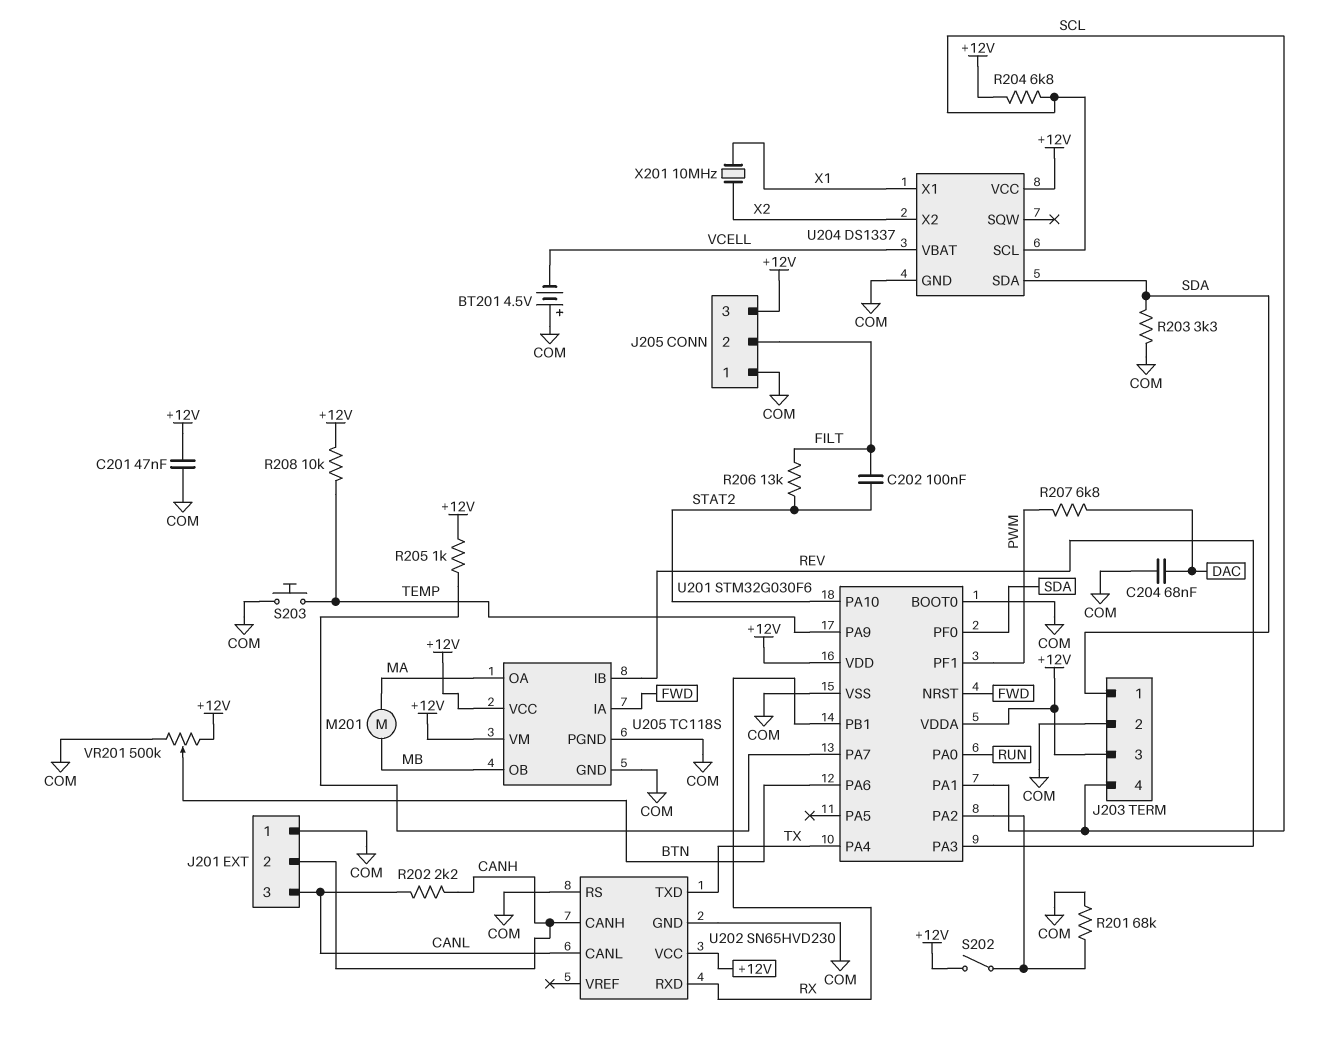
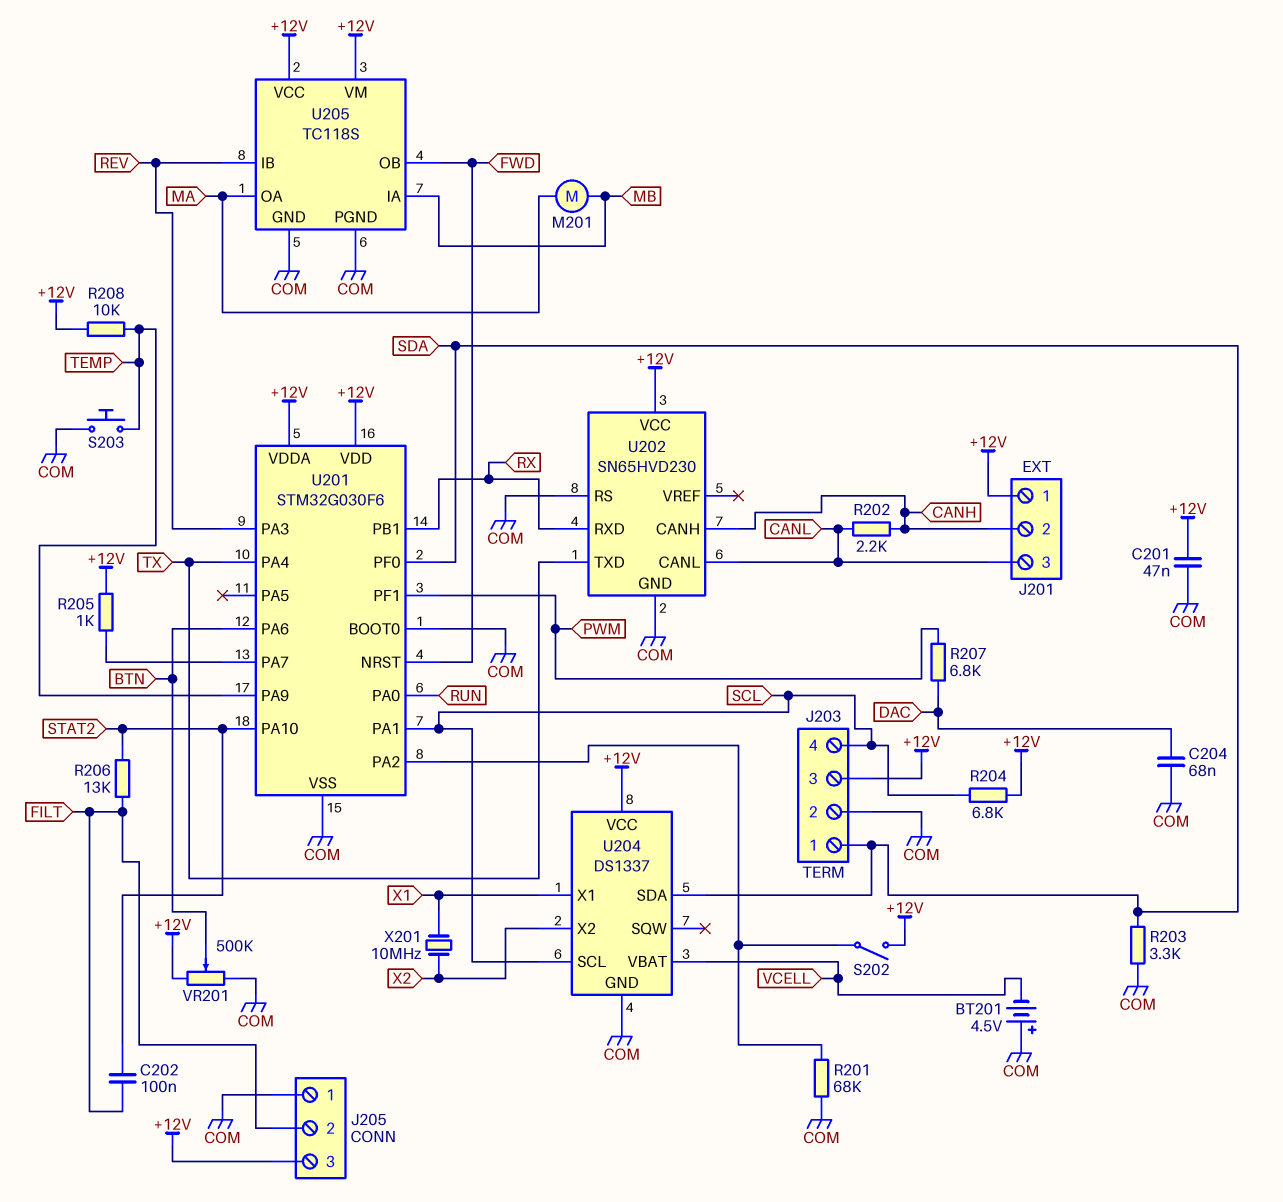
J201 pin 1: COM -> +12V
U205 pin IA: FWD -> MB
U205 pin OB: MB -> FWD

